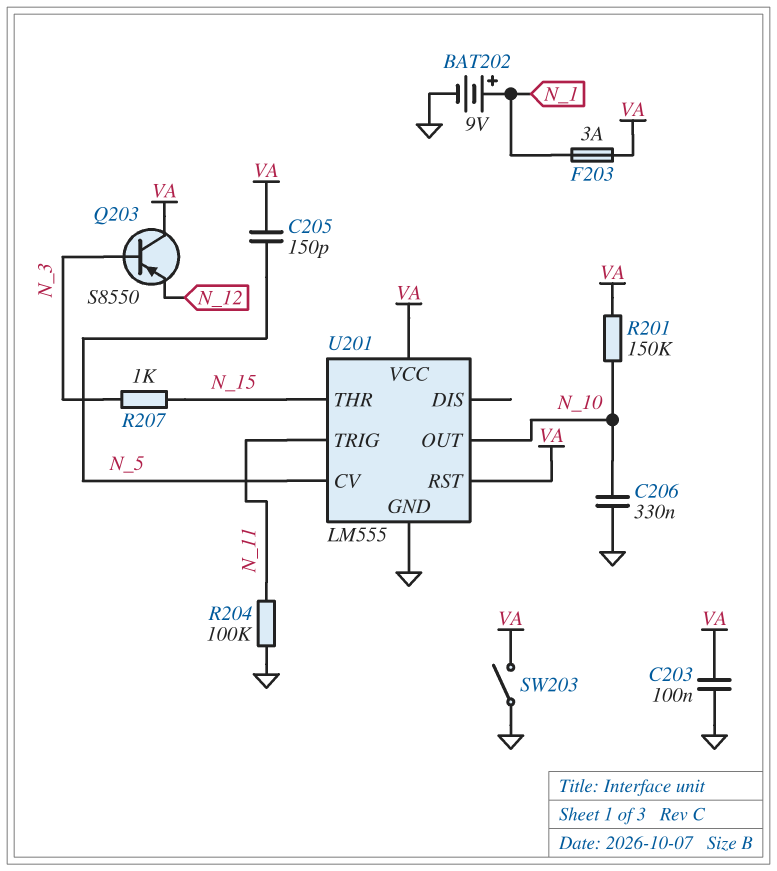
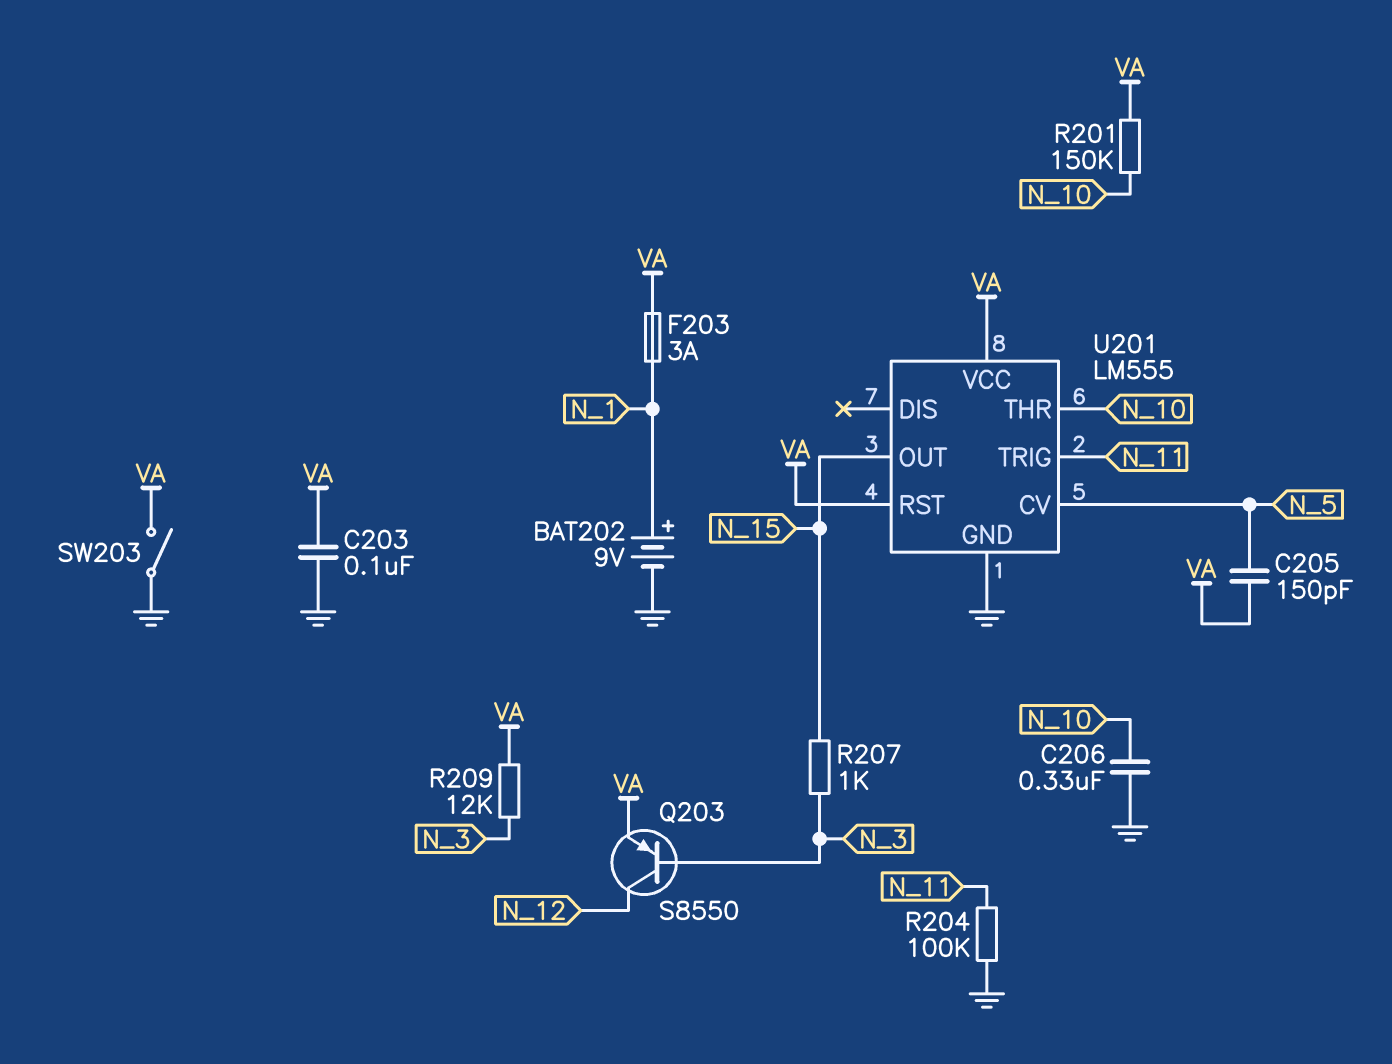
Q203: PNP S8550 (B N_3, C VA, E N_12) -> PNP S8550 (B N_3, C N_12, E VA)
R209: none -> 12k (N_3, VA)
U201 pin OUT: N_10 -> N_15
U201 pin THR: N_15 -> N_10

